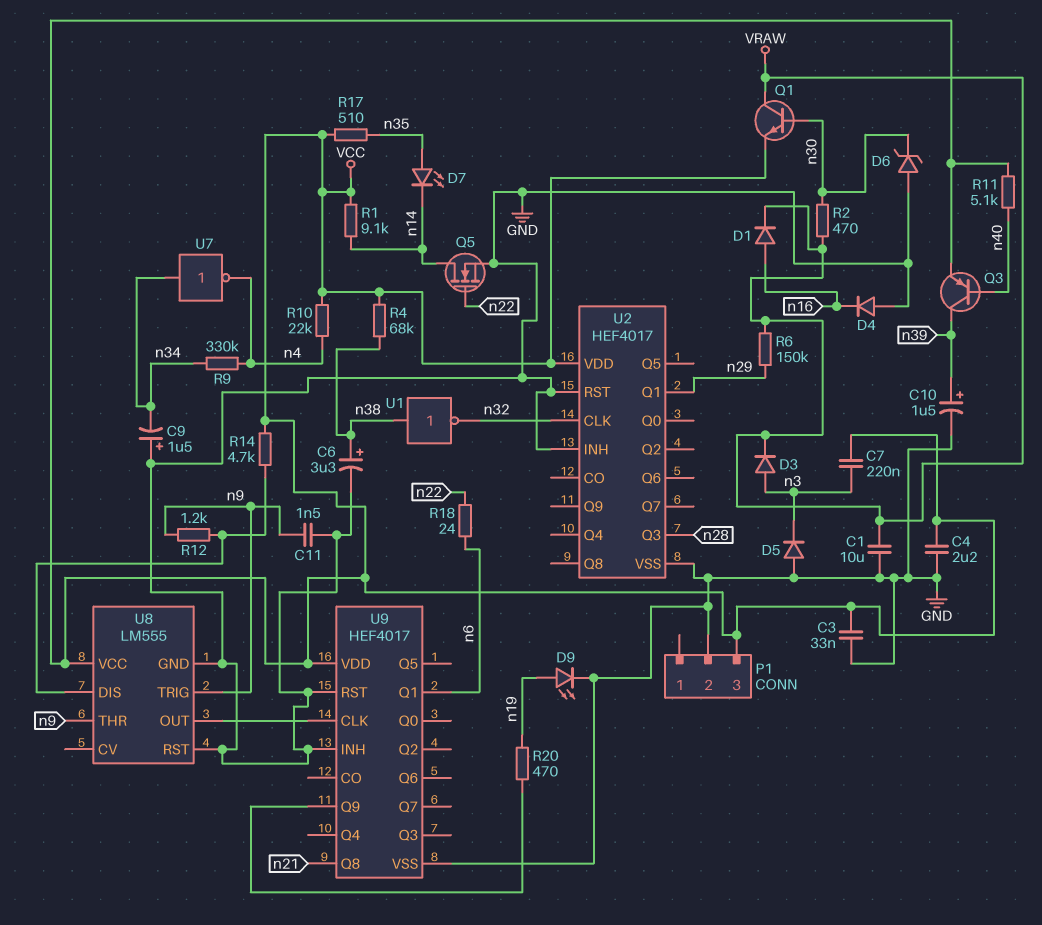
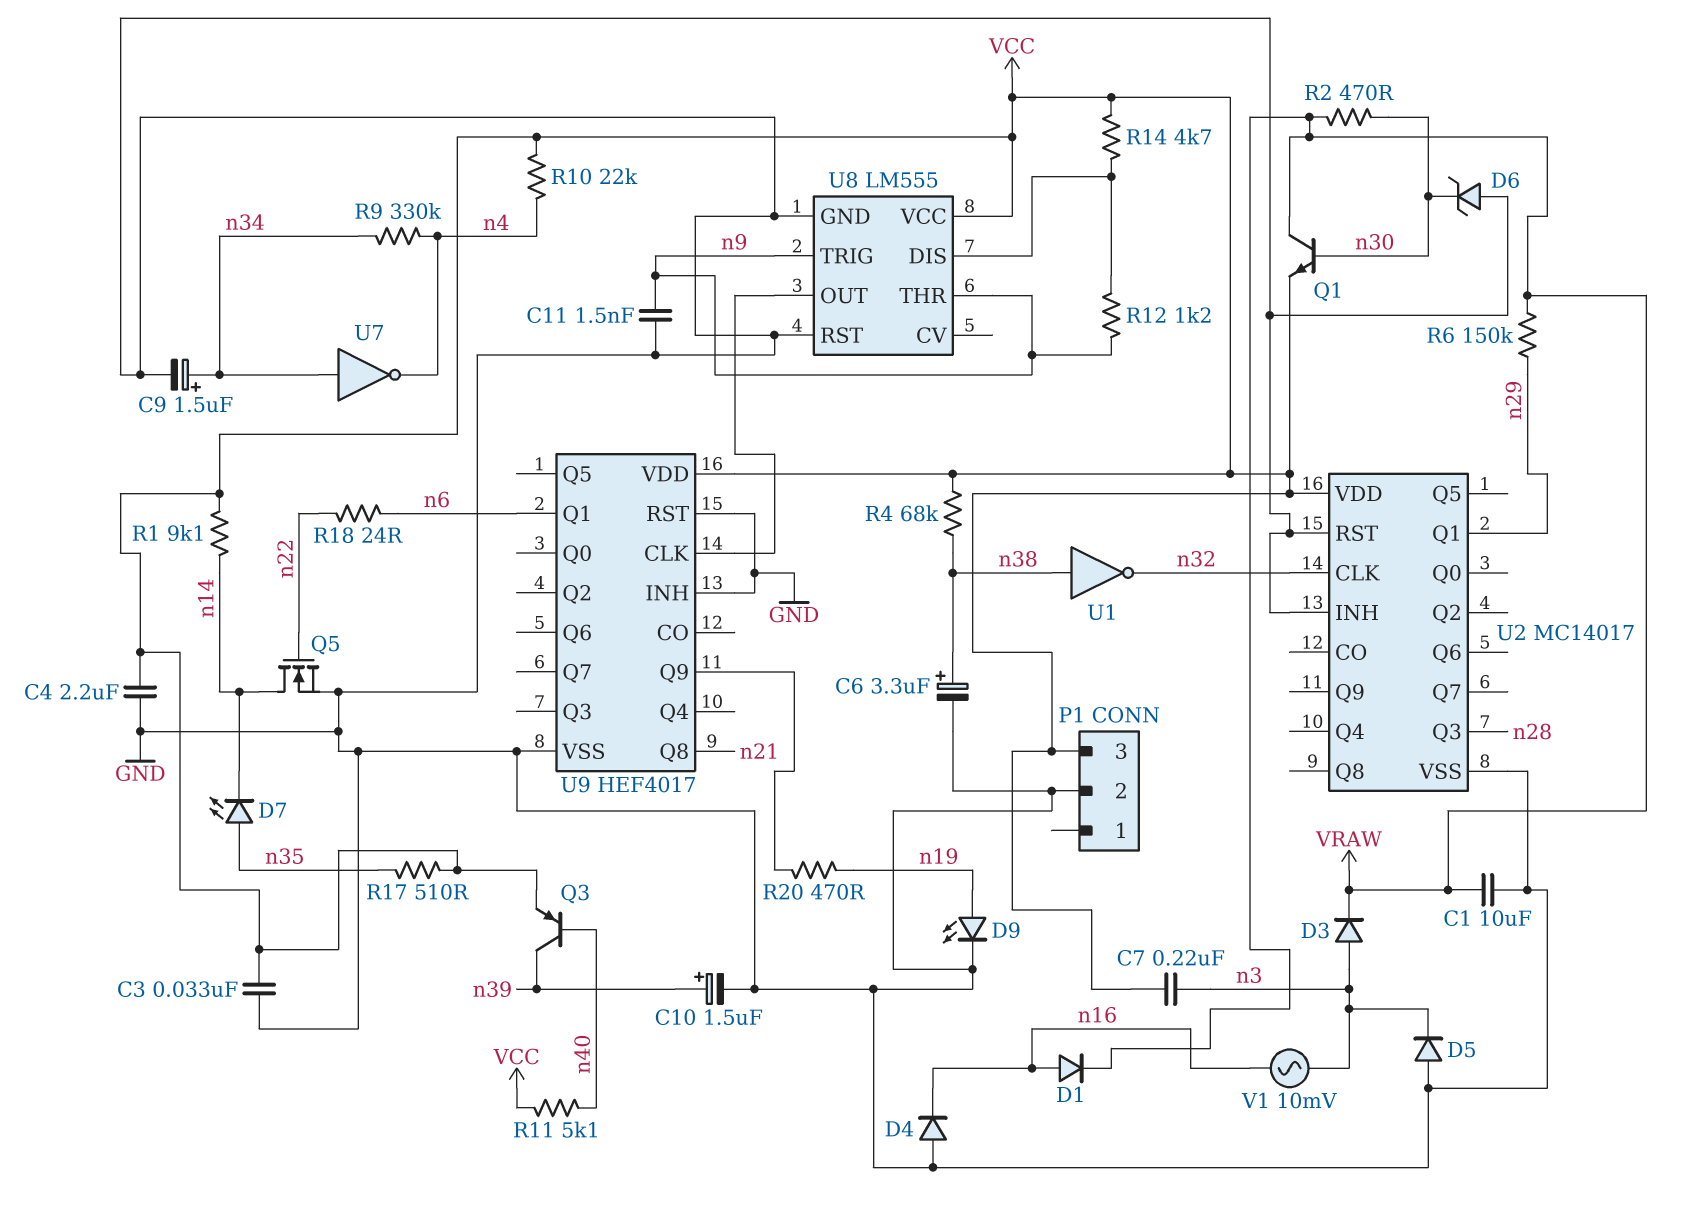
C9: 1.5uF (plus GND, minus n34) -> 1.5uF (plus n34, minus GND)
U2: HEF4017 -> MC14017
V1: none -> AC 10mV (n3, n16)

